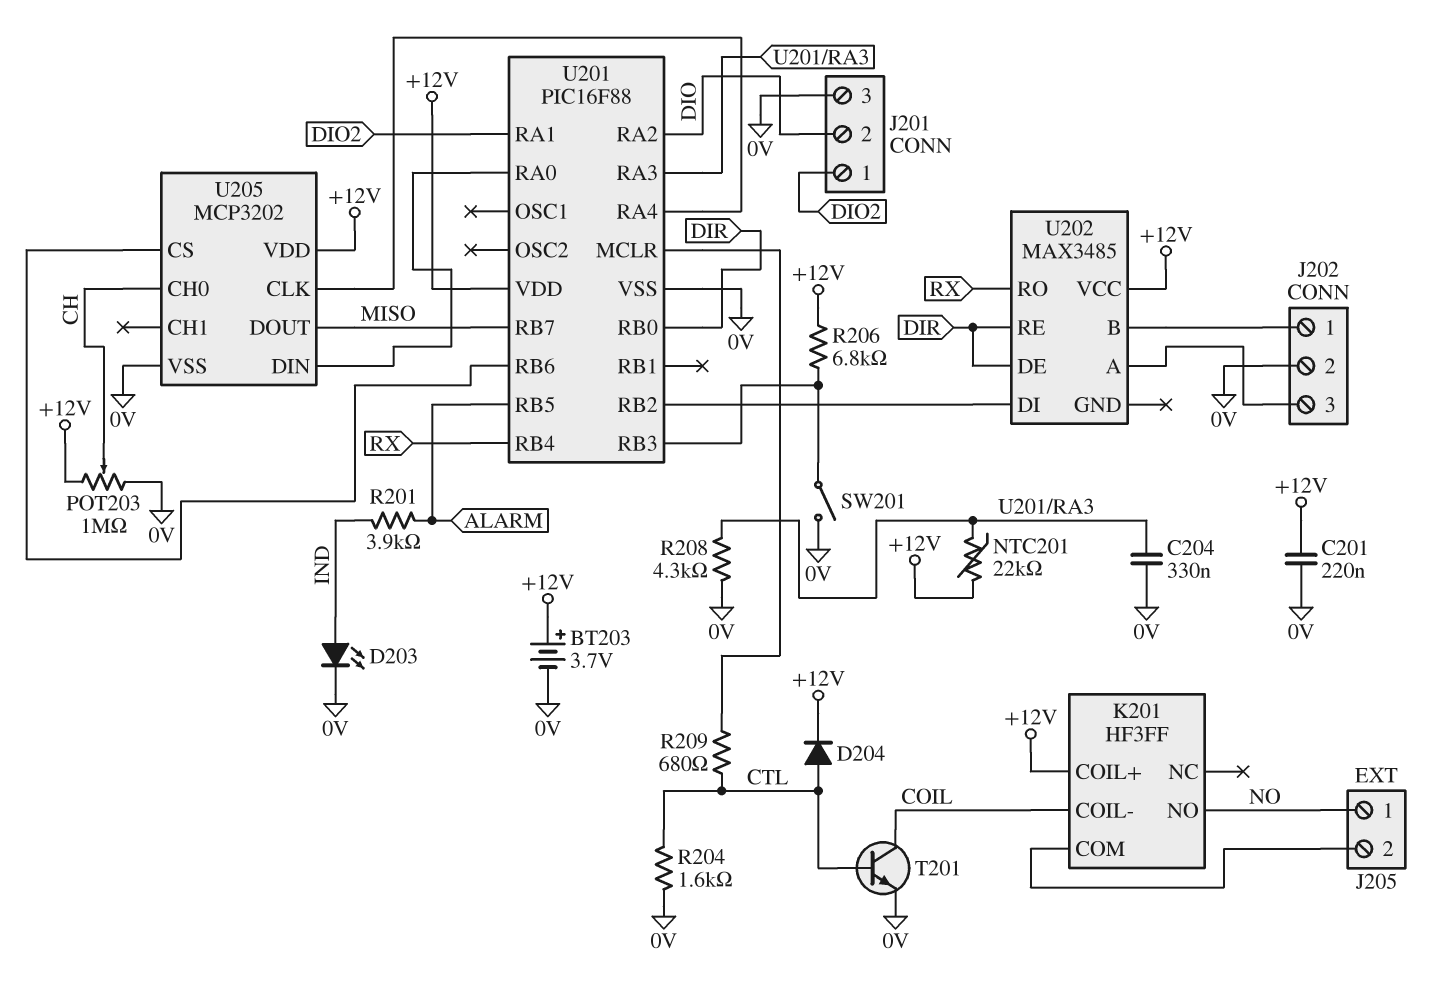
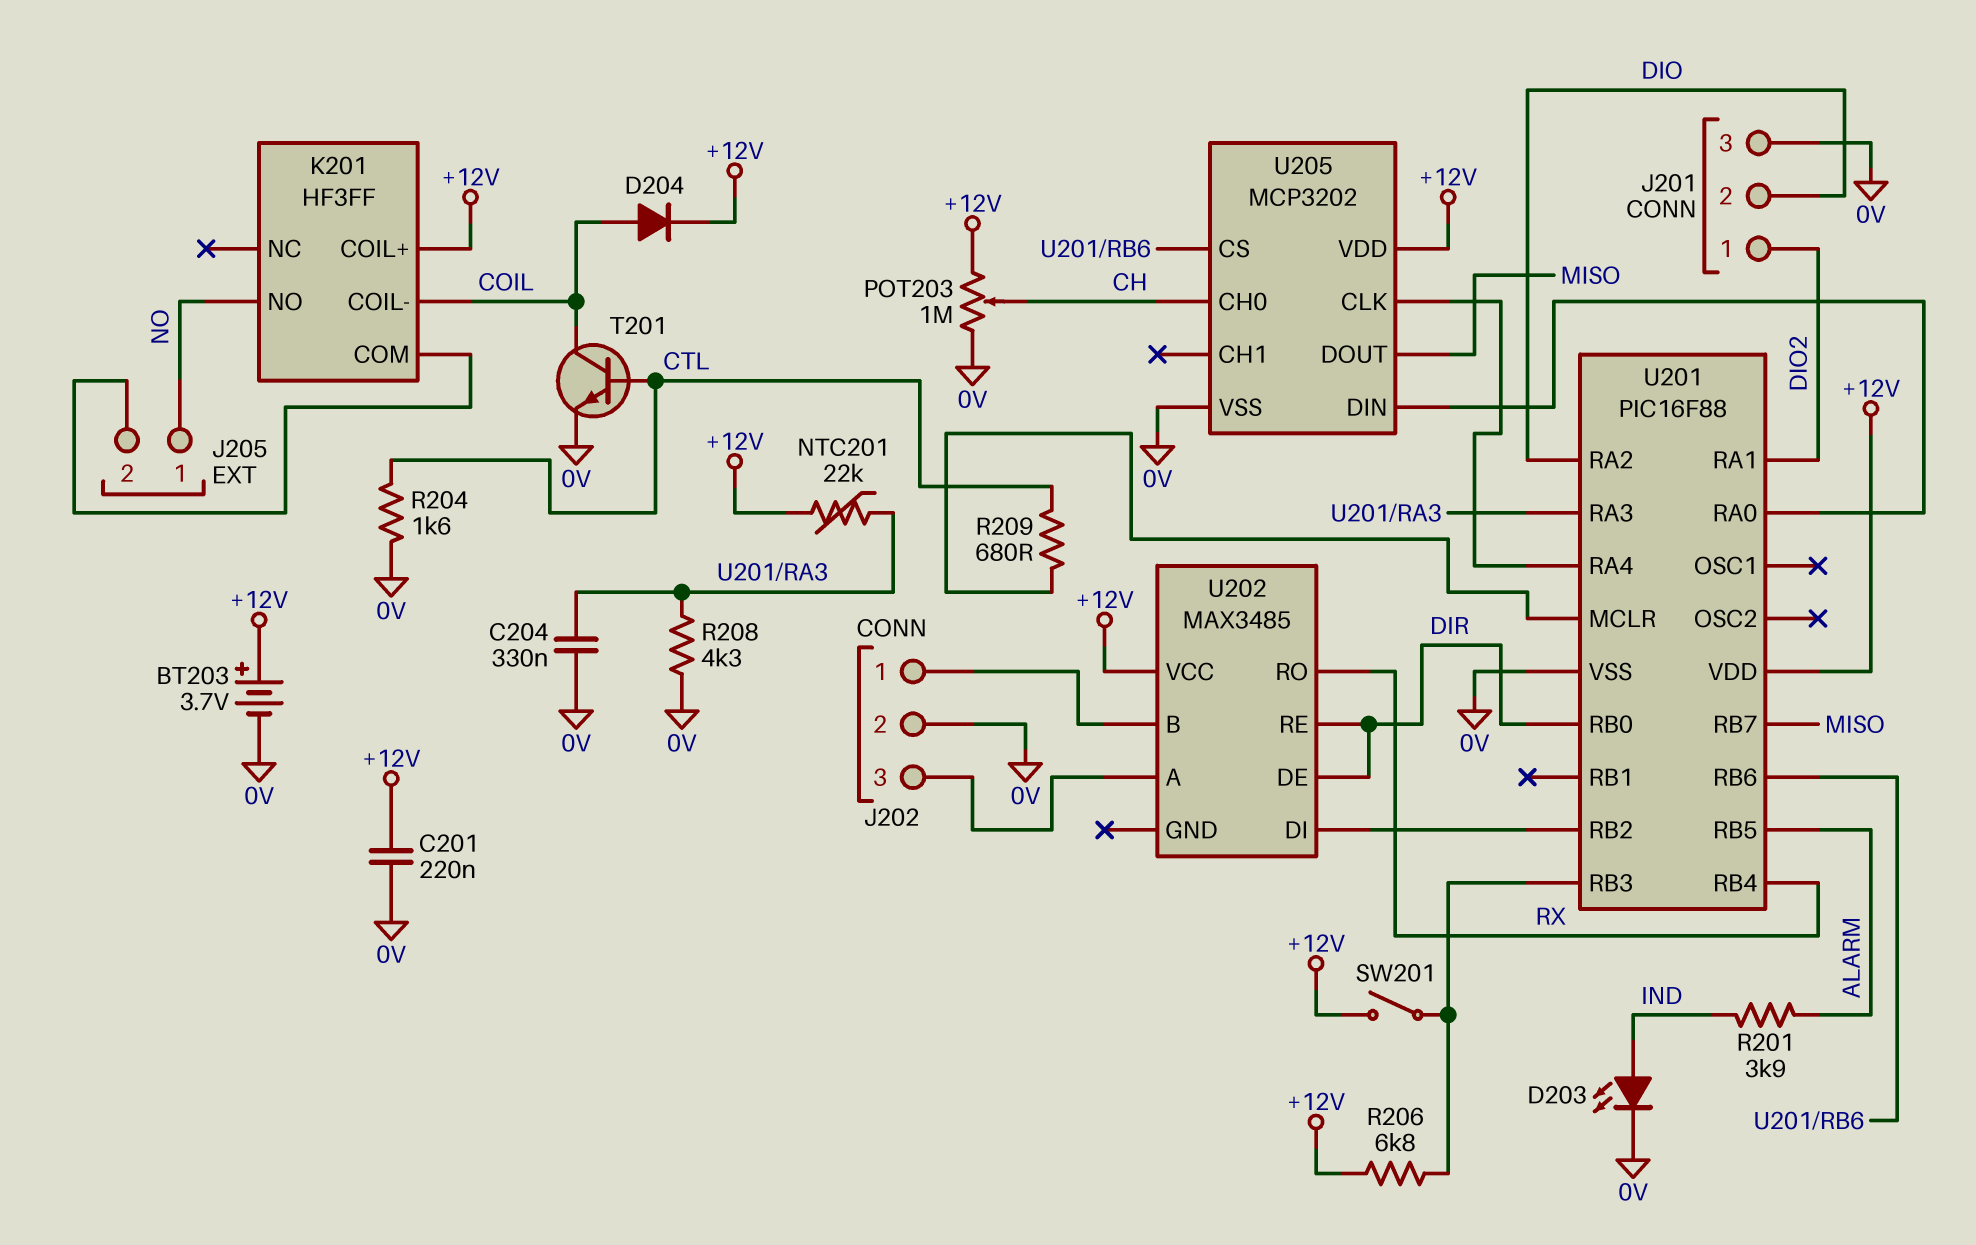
D204: diode (A CTL, K +12V) -> diode (A COIL, K +12V)
SW201: switch (0V, U201/RB3) -> switch (+12V, U201/RB3)

